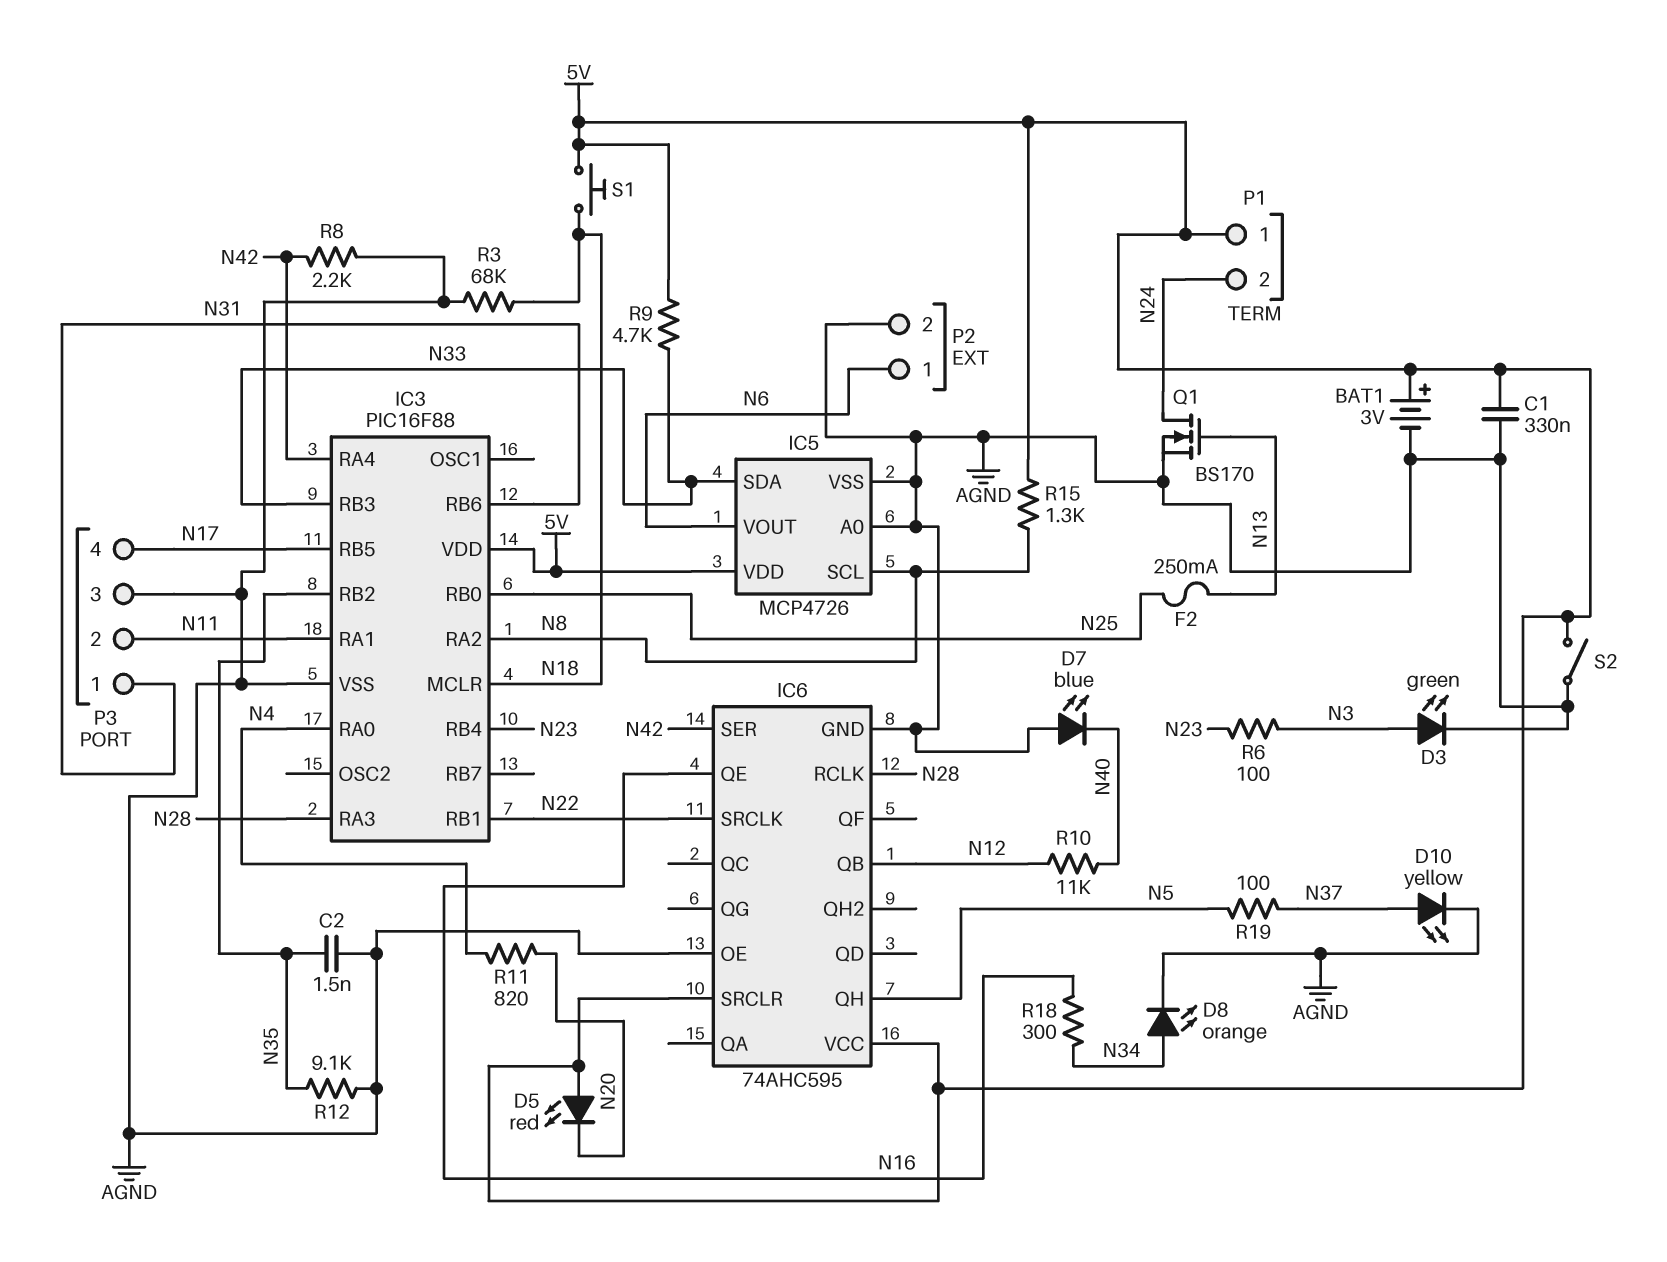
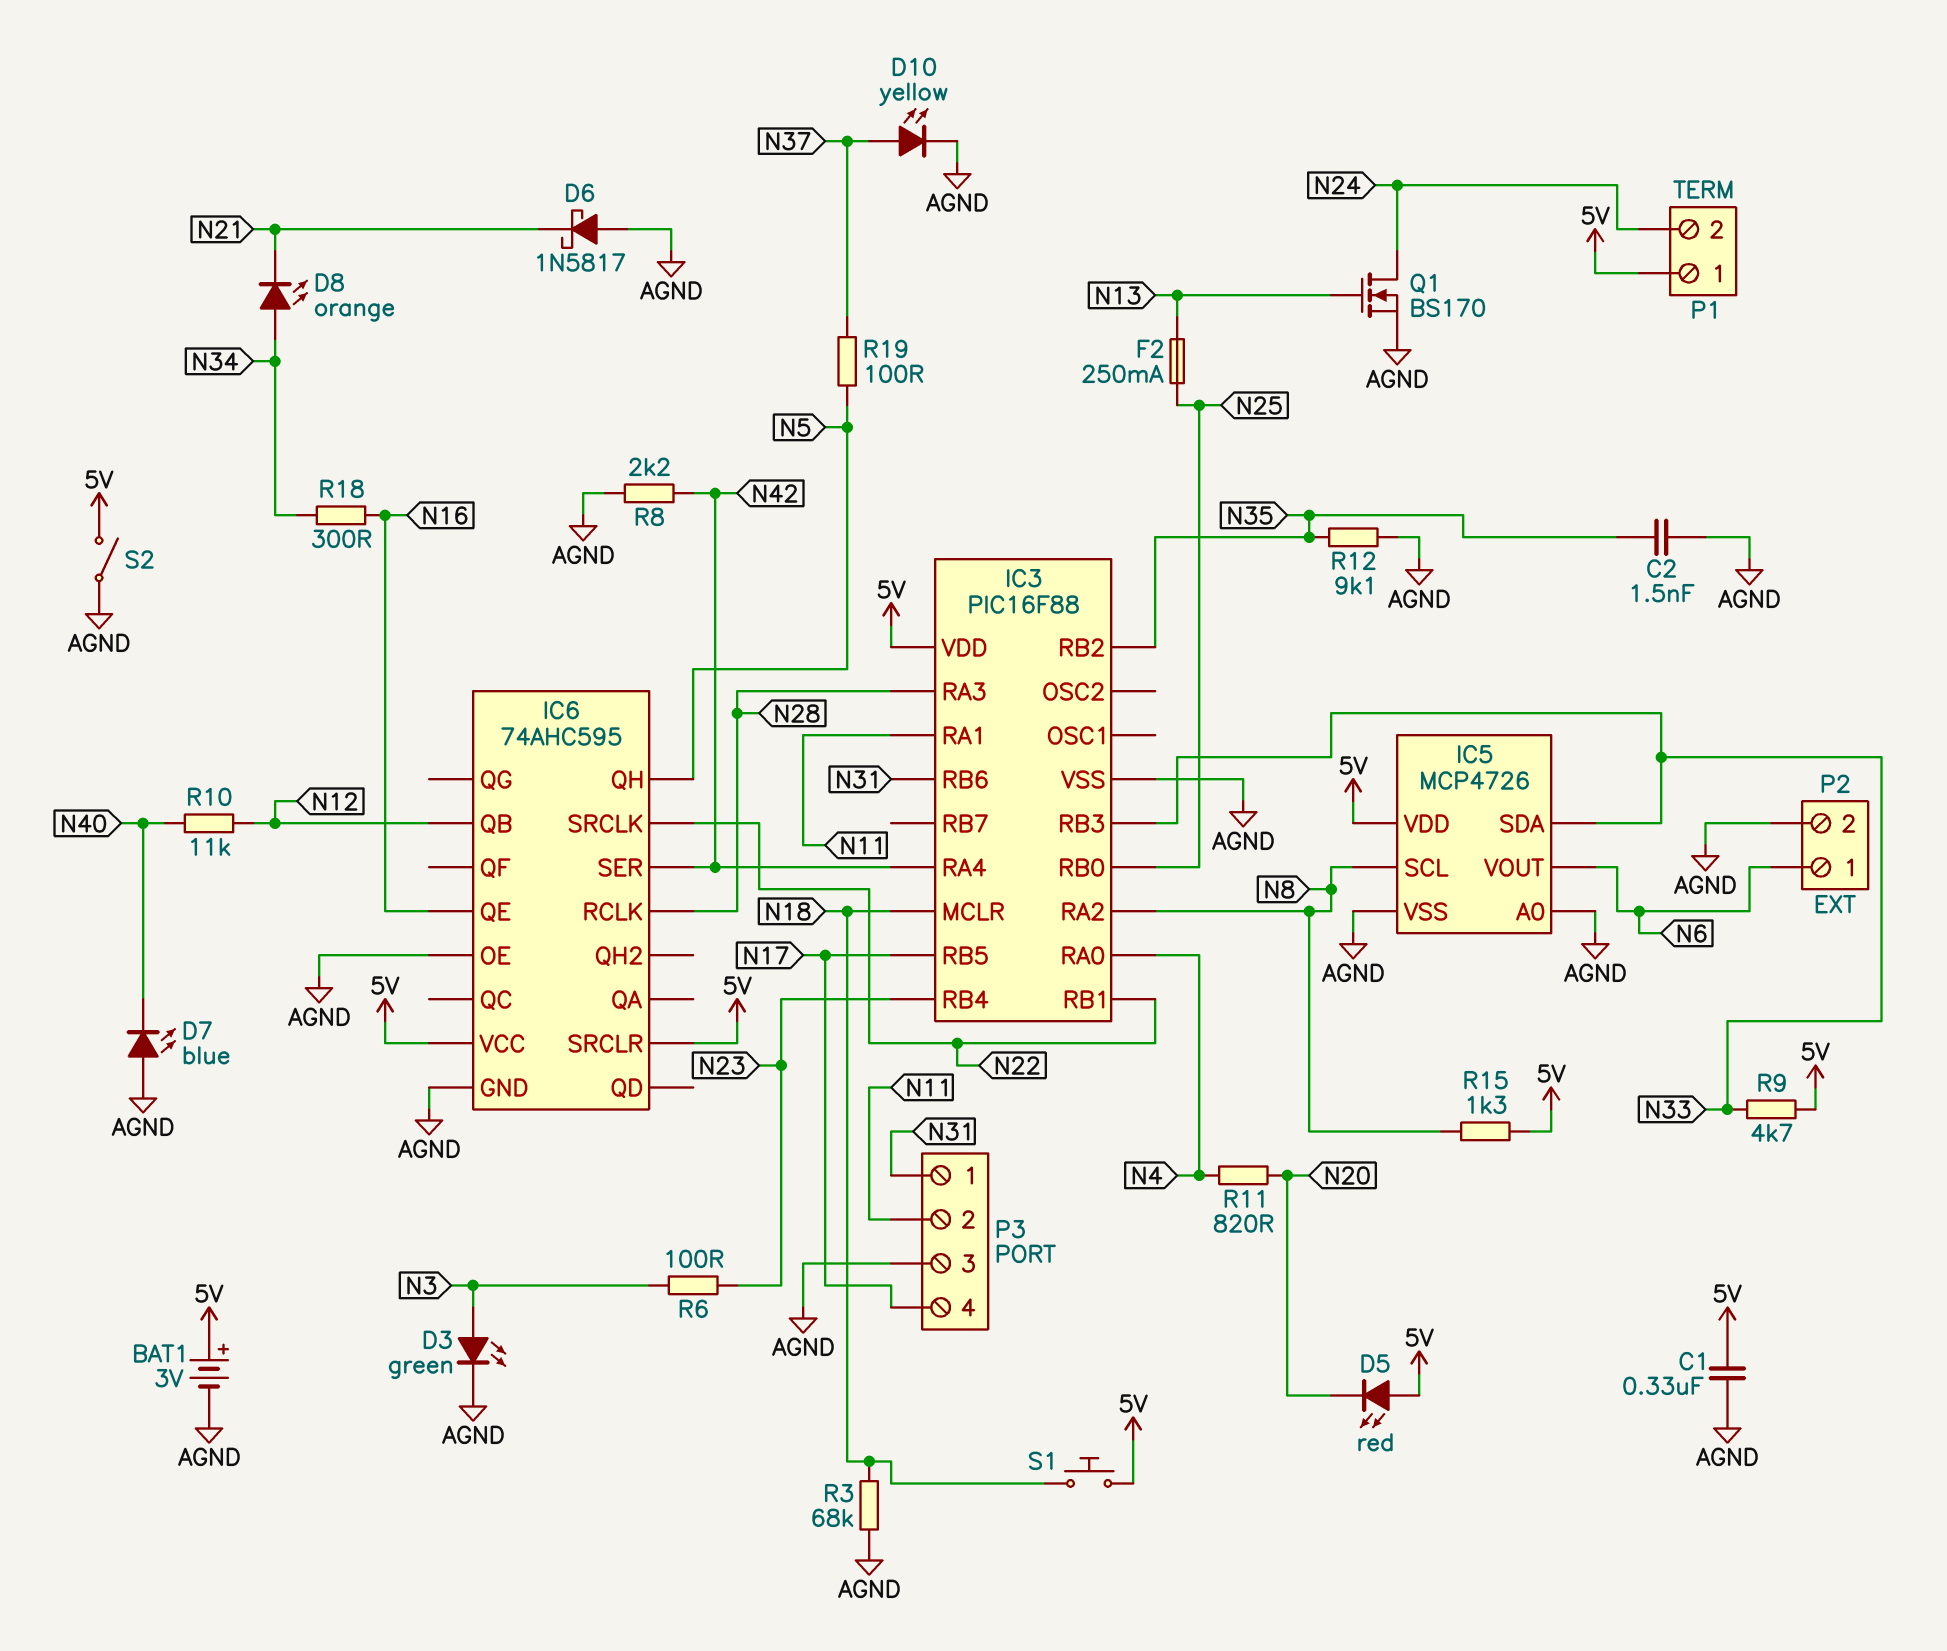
D6: none -> schottky 1N5817 (A AGND, K N21)
D8: LED orange (A N34, K AGND) -> LED orange (A N34, K N21)

